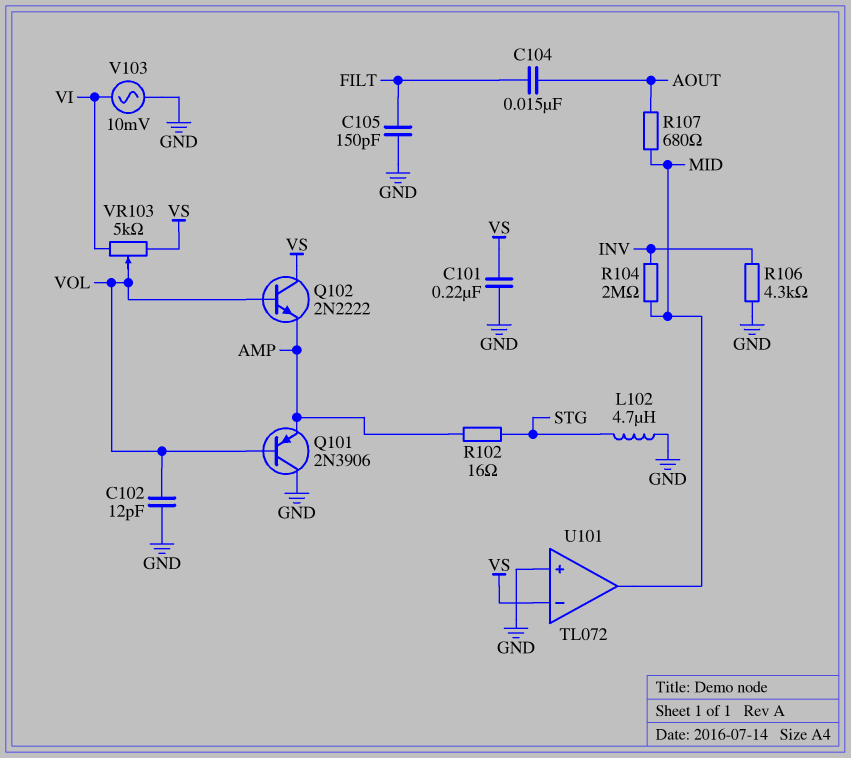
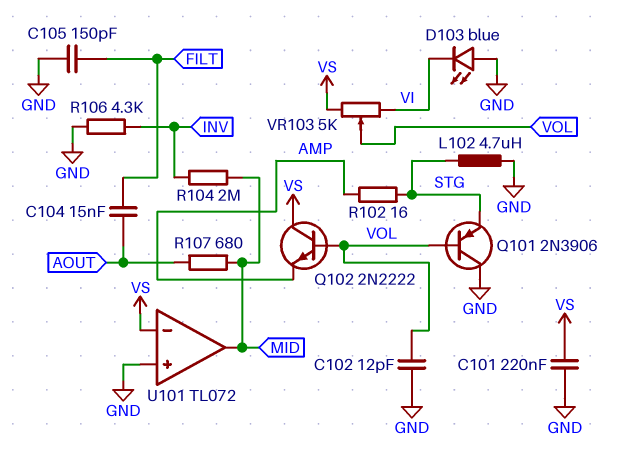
D103: none -> LED blue (A GND, K VI)
Q101: PNP 2N3906 (B VOL, C GND, E AMP) -> PNP 2N3906 (B VOL, C GND, E STG)
V103: AC 10mV (GND, VI) -> none

